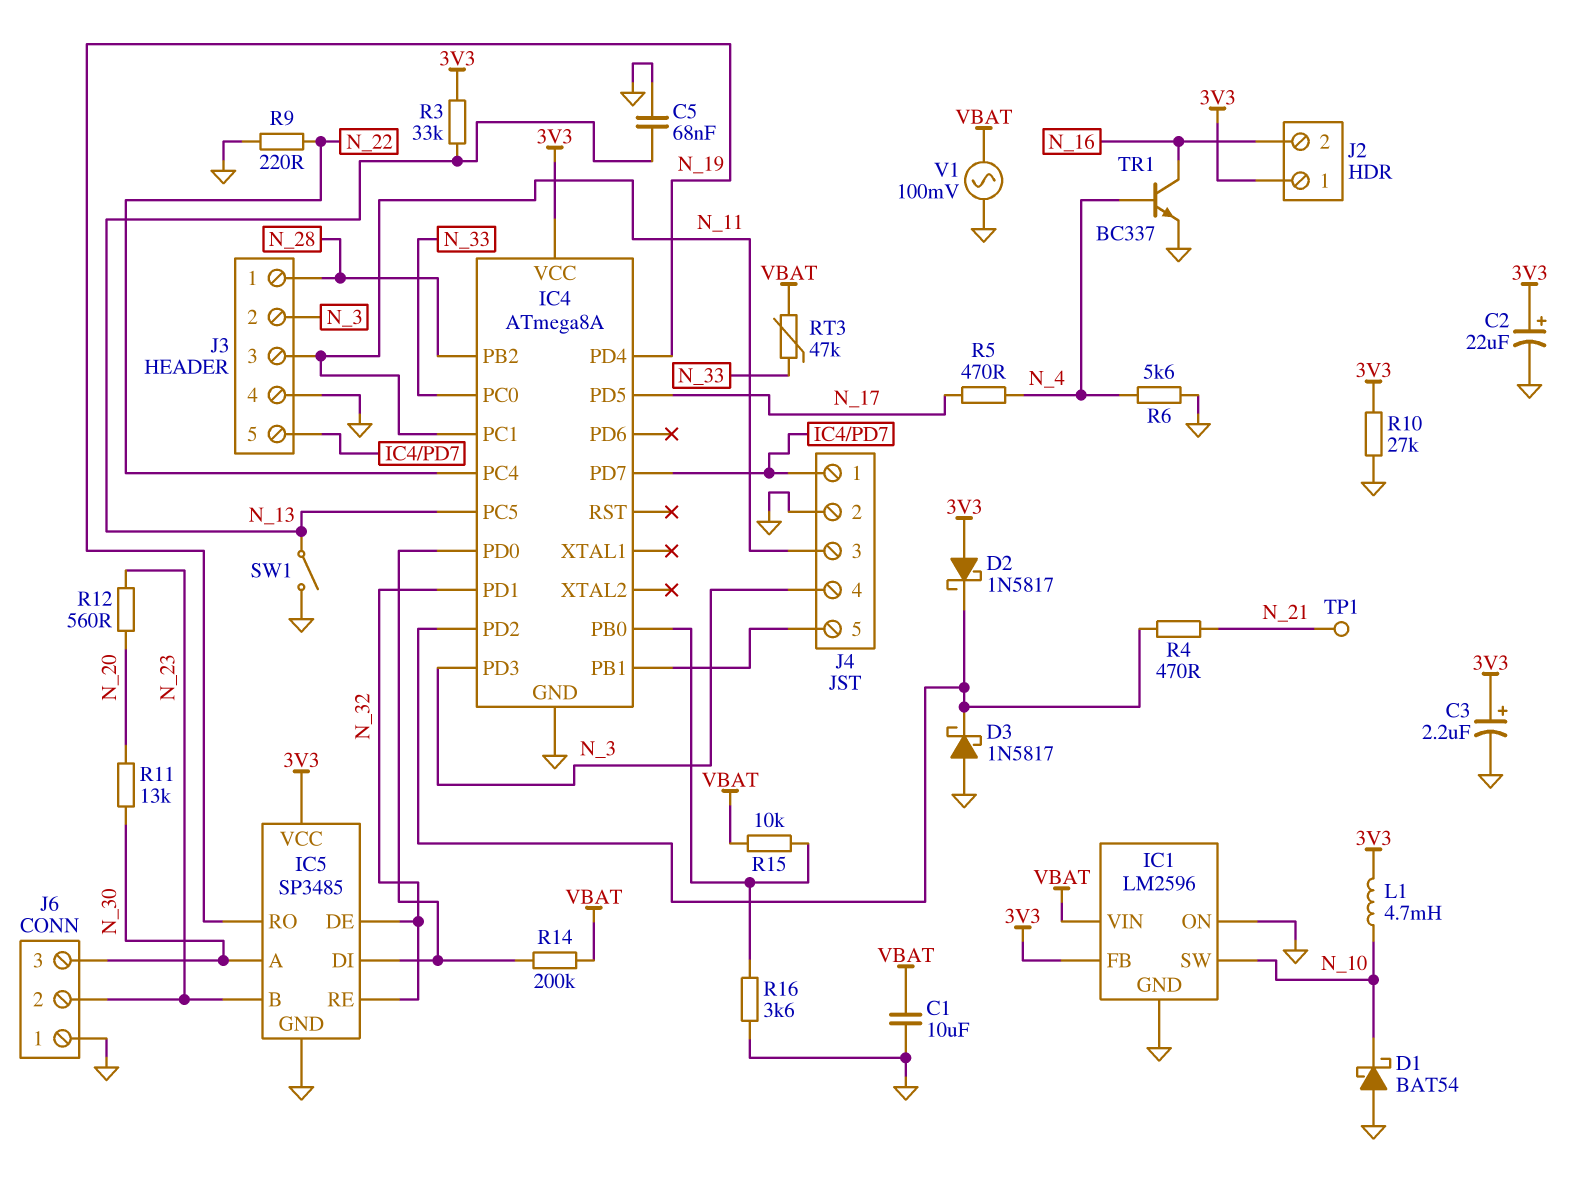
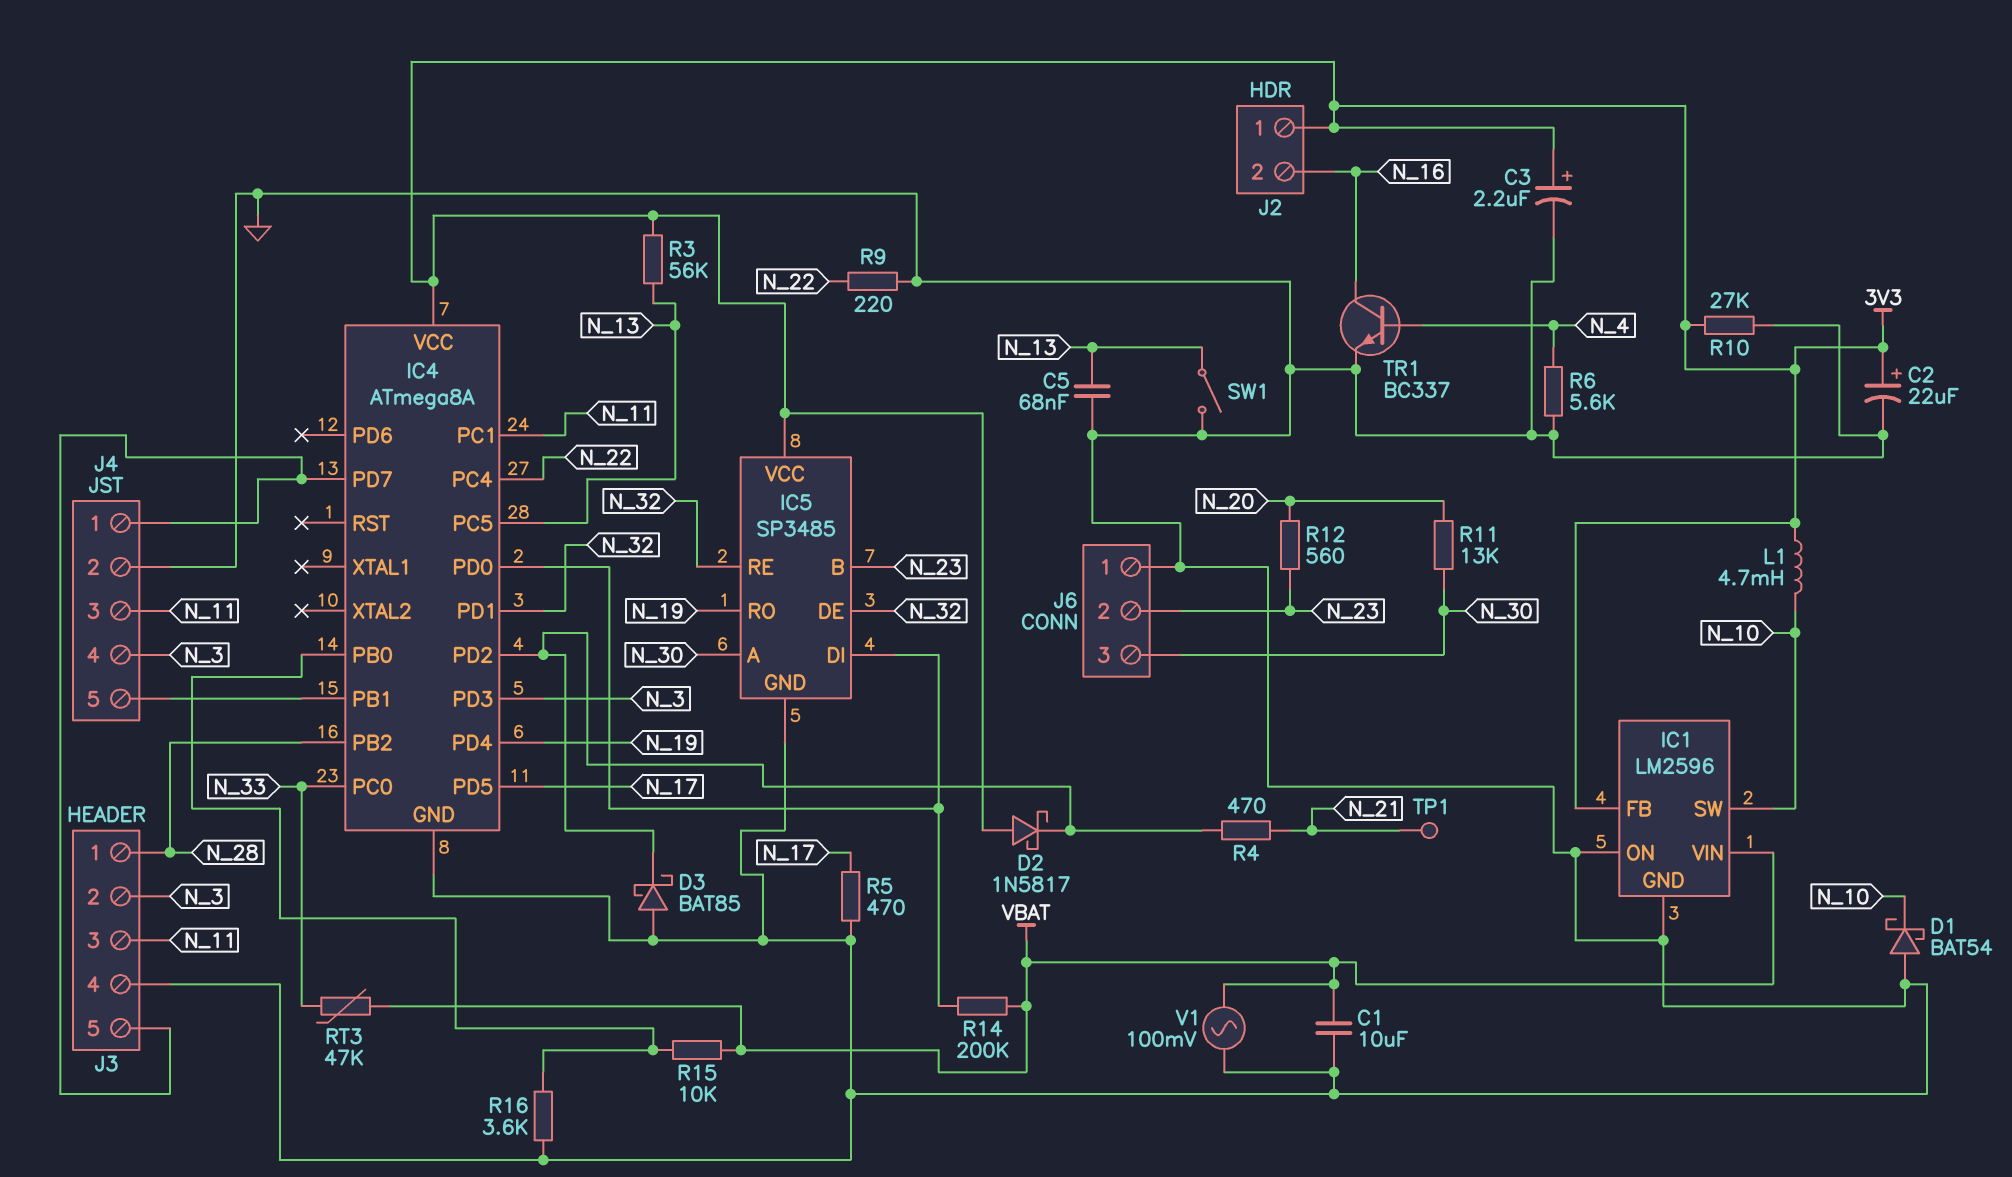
D3: schottky 1N5817 (A GND, K IC4/PD2) -> schottky BAT85 (A GND, K IC4/PD2)
R3: 33k (3V3, N_13) -> 56k (3V3, N_13)
R5: 470 (N_4, N_17) -> 470 (GND, N_17)

